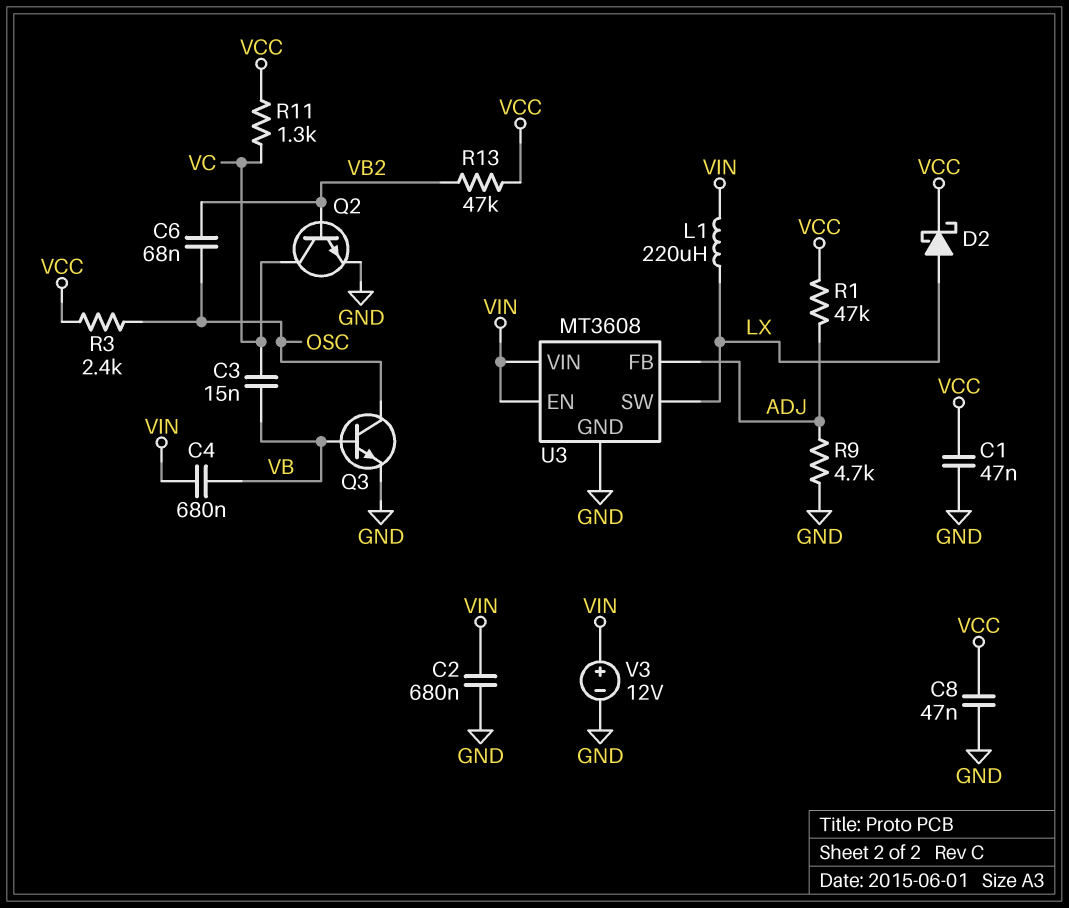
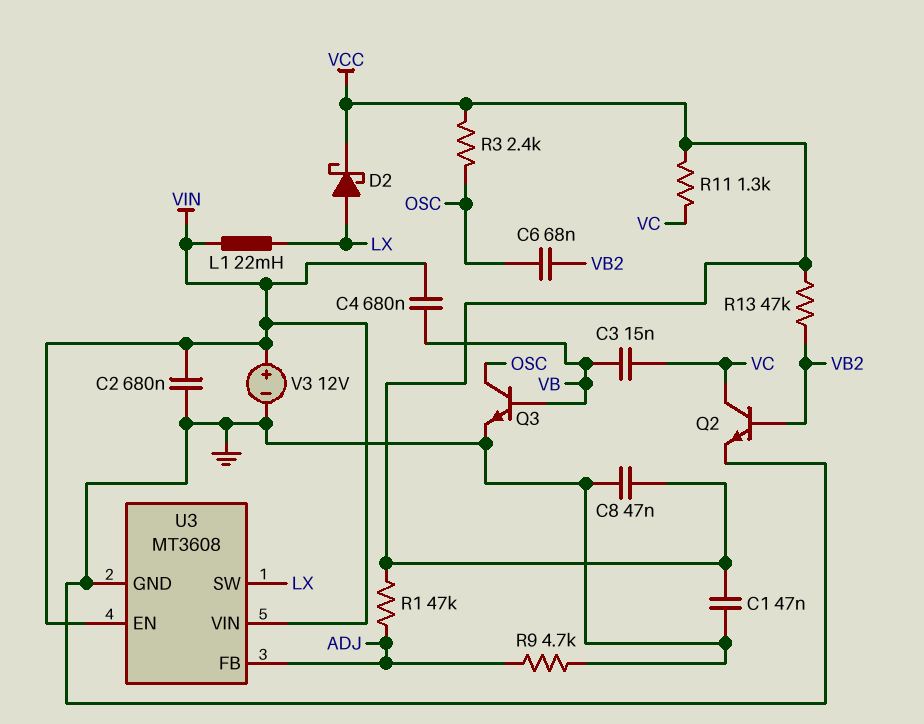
L1: 220uH (LX, VIN) -> 22mH (LX, VIN)

